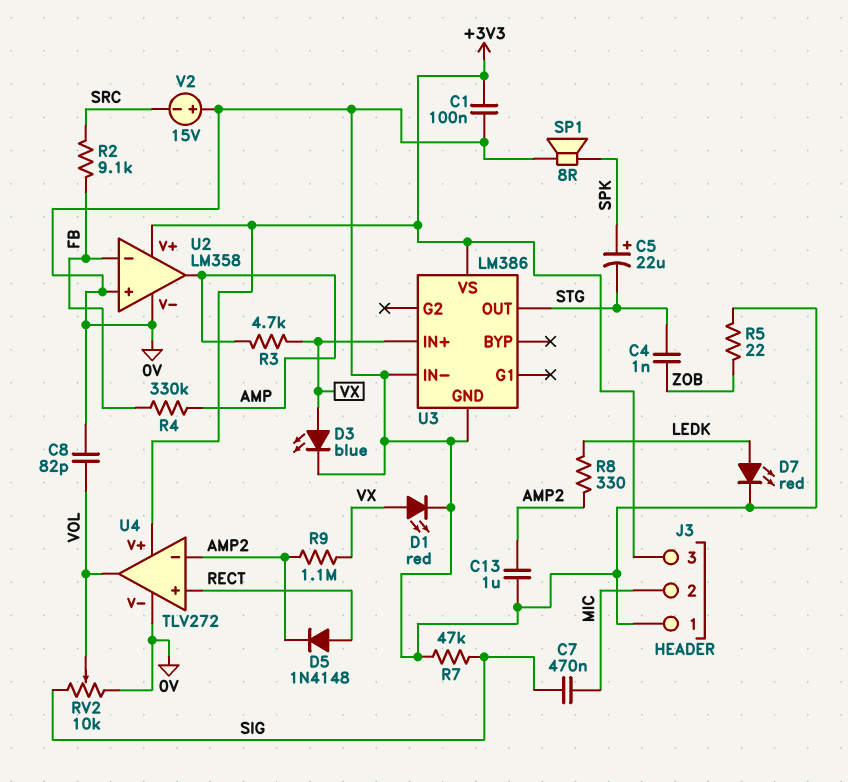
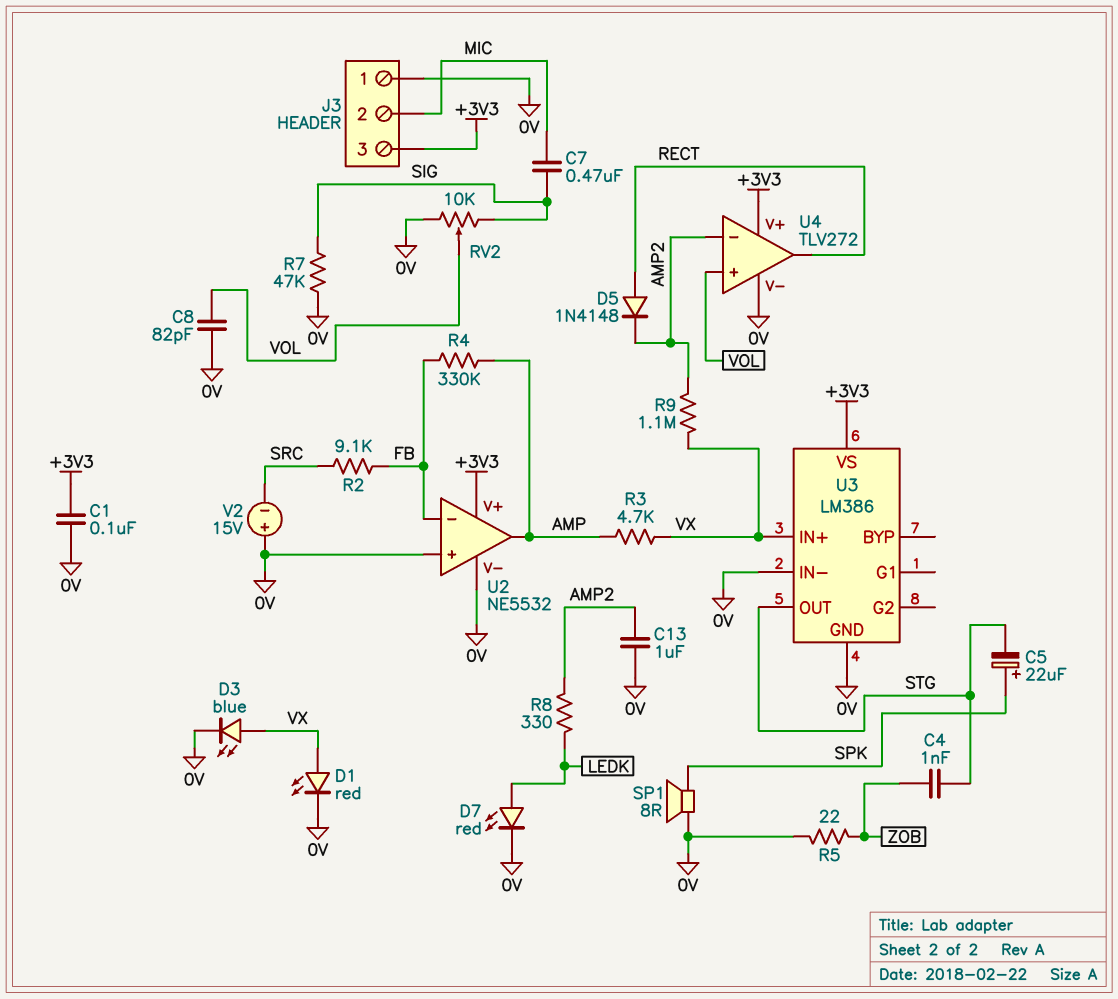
U2: LM358 -> NE5532
U4 pin in+: RECT -> VOL
U4 pin out: VOL -> RECT

